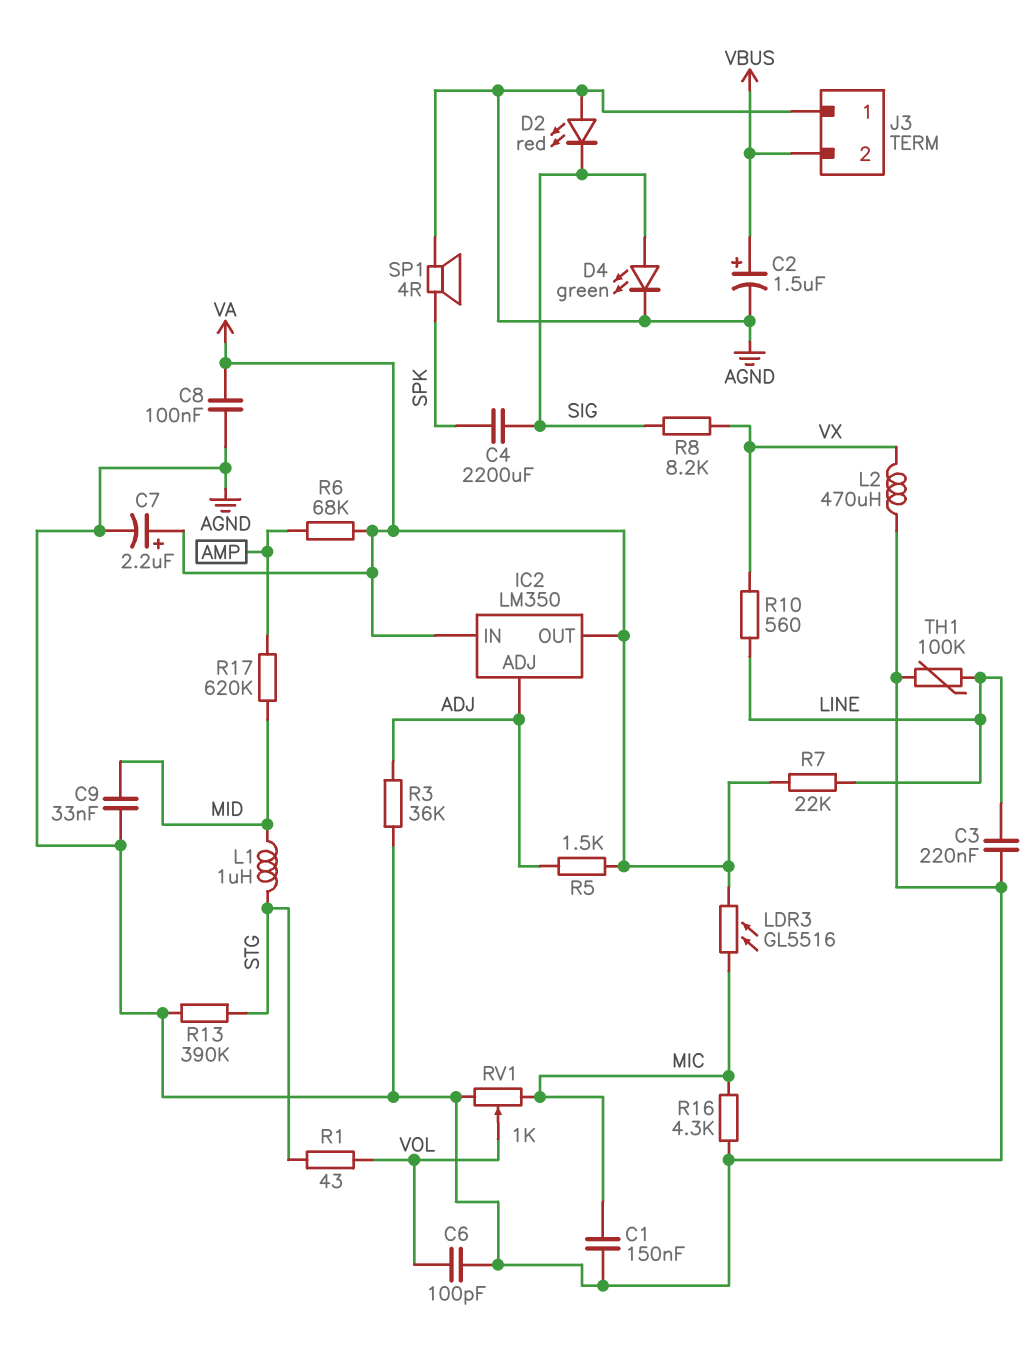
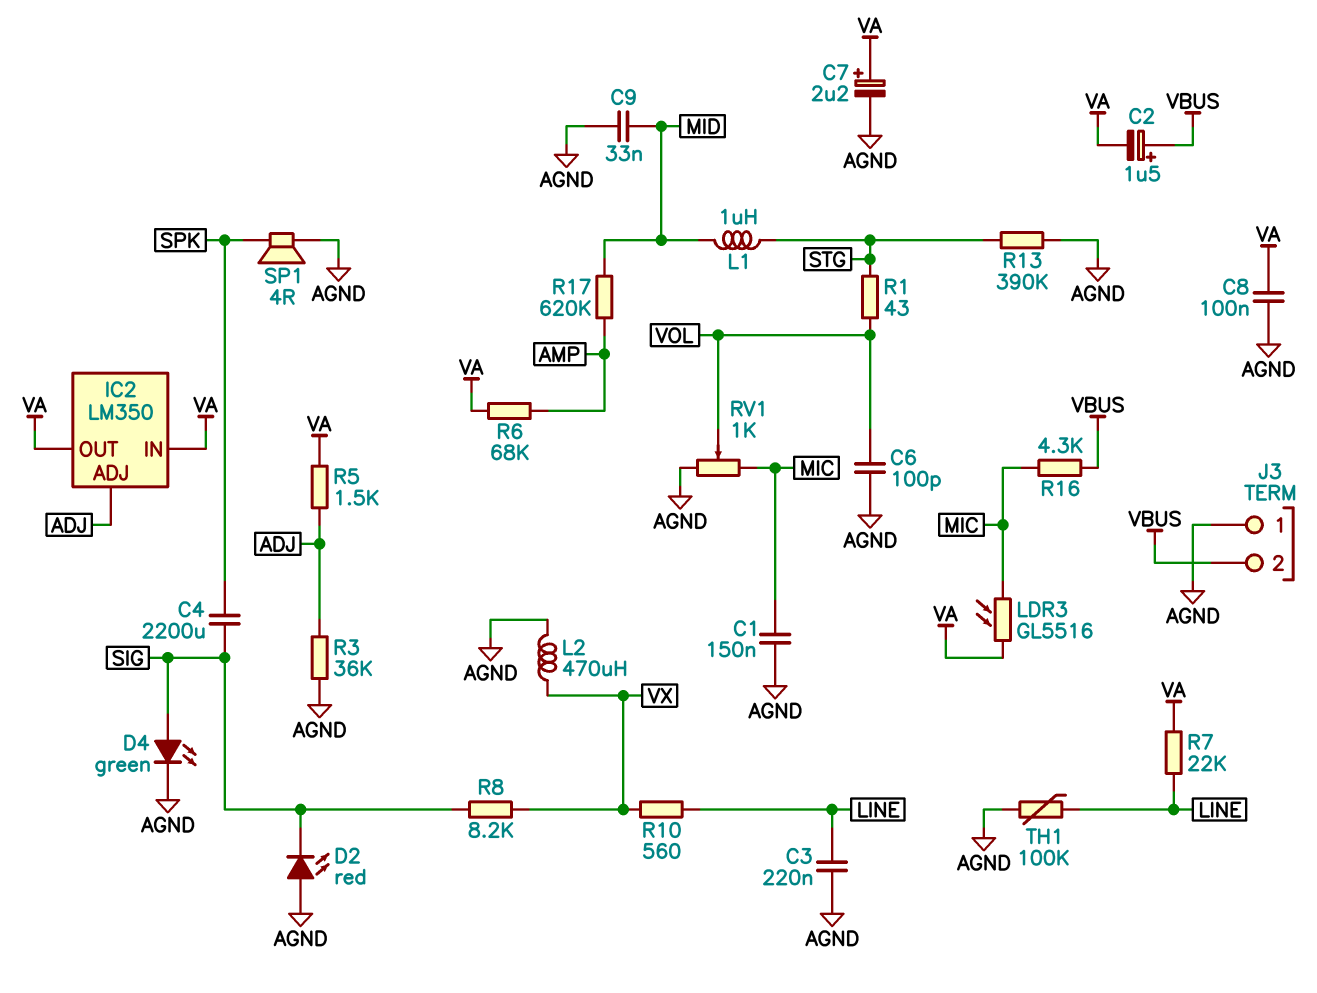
C2: 1.5uF (plus VBUS, minus AGND) -> 1.5uF (plus VBUS, minus VA)
R16: 4.3k (AGND, MIC) -> 4.3k (MIC, VBUS)

